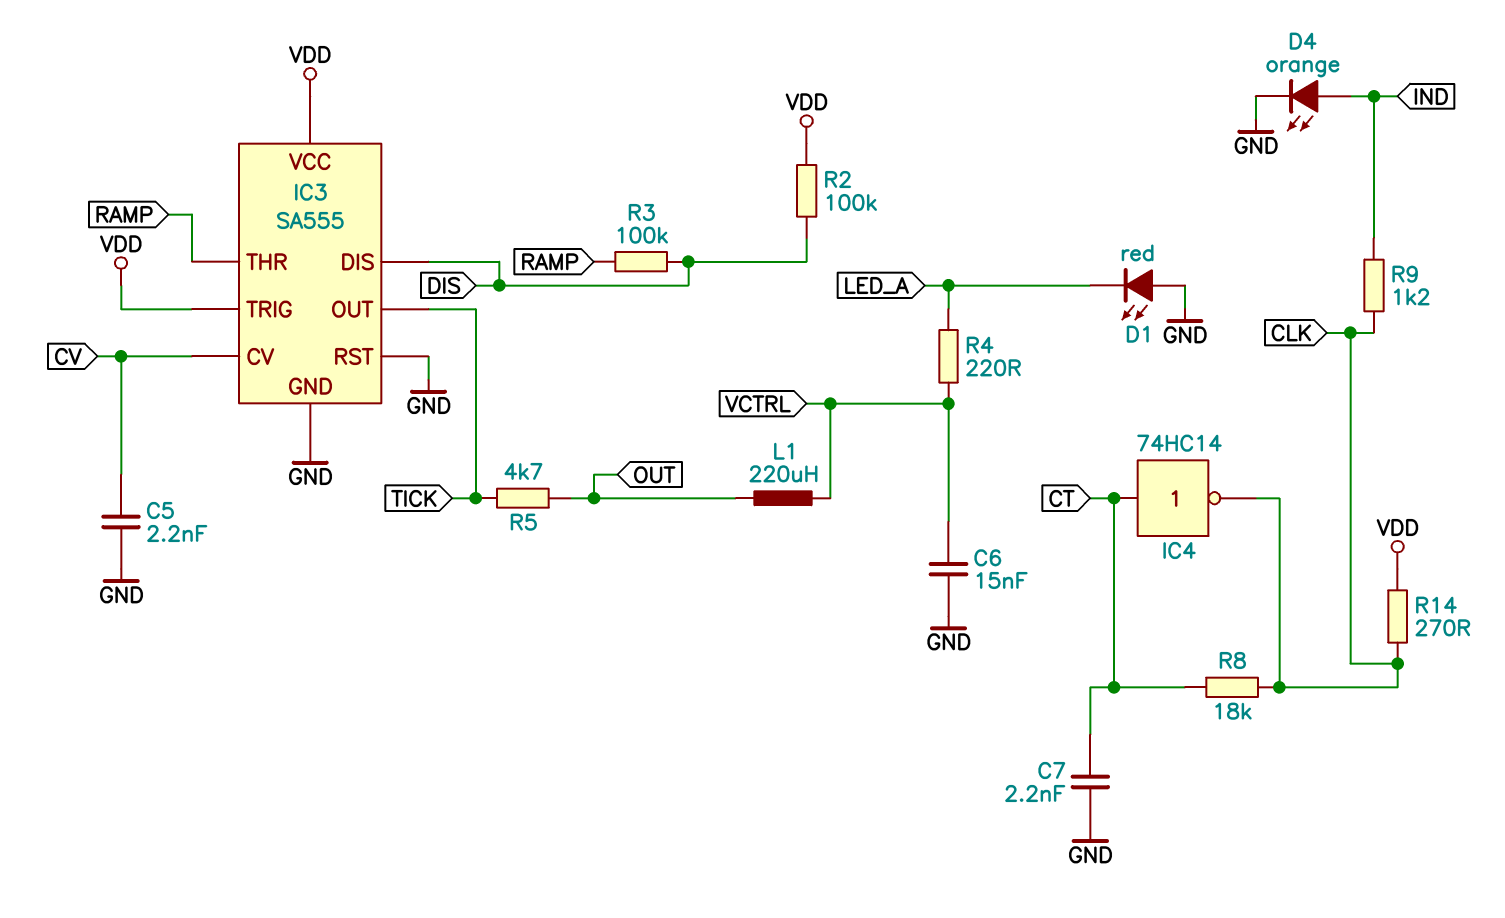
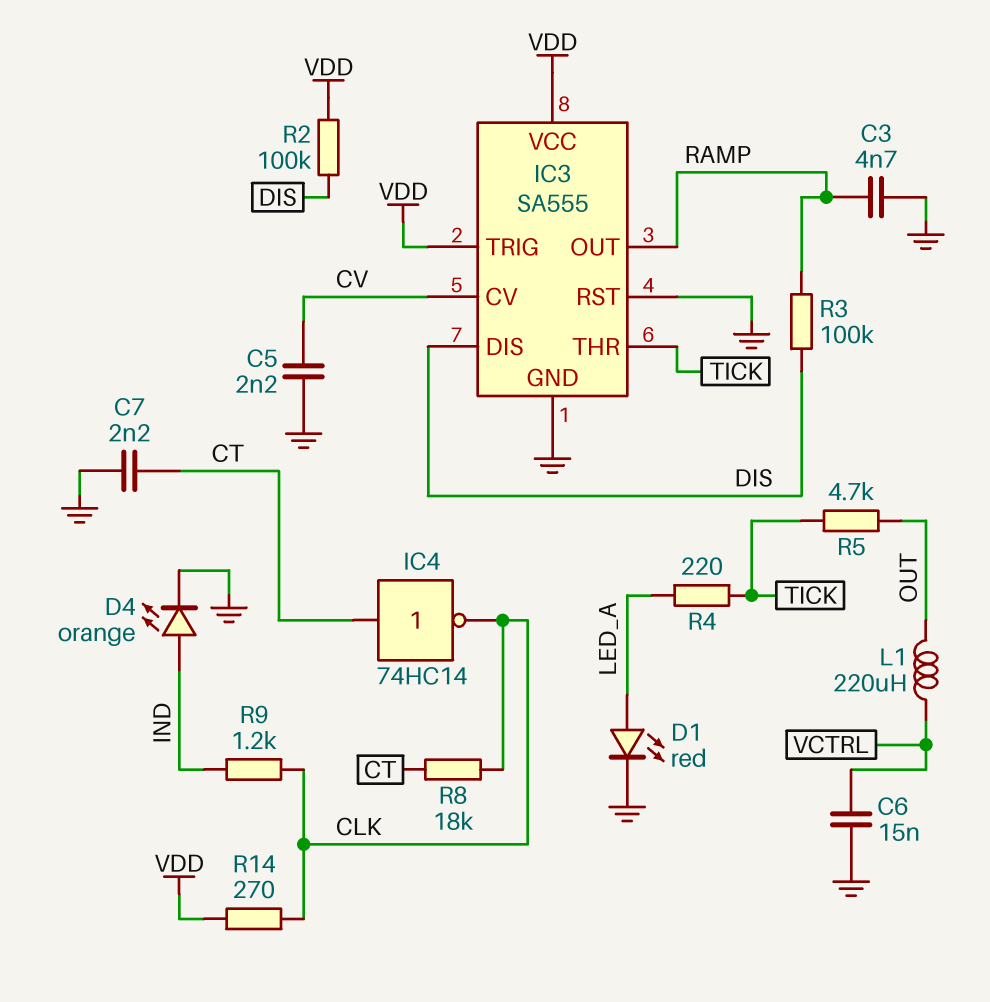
C3: none -> 4.7nF (GND, RAMP)
D1: LED red (A GND, K LED_A) -> LED red (A LED_A, K GND)
IC3 pin OUT: TICK -> RAMP
IC3 pin THR: RAMP -> TICK
R4: 220 (LED_A, VCTRL) -> 220 (LED_A, TICK)

